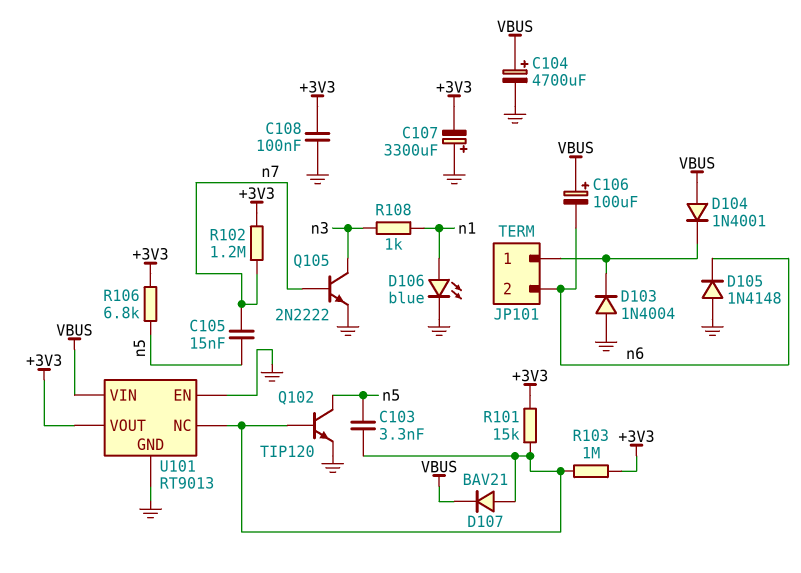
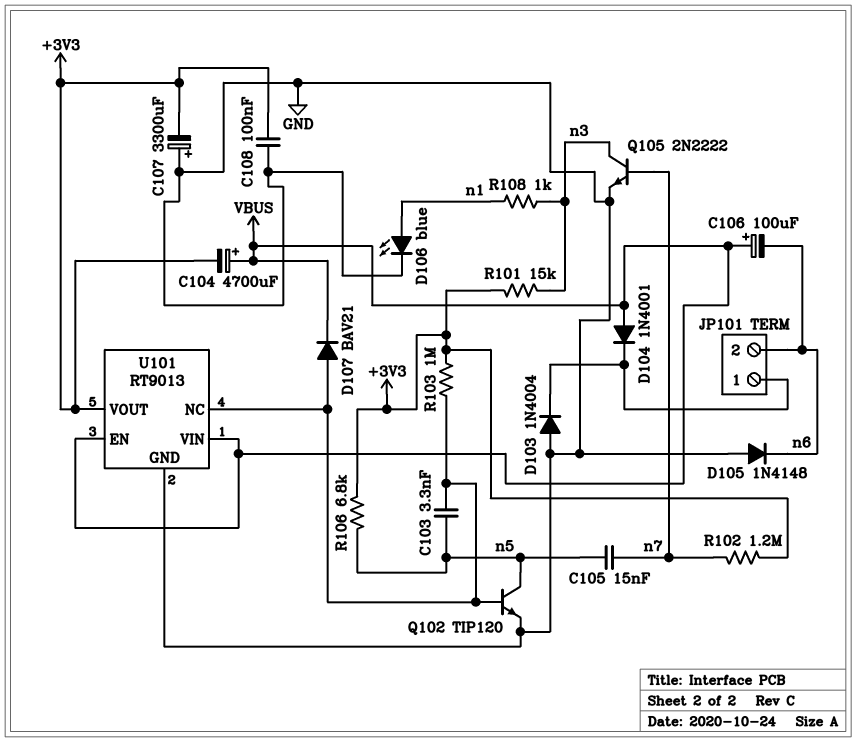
C104: 4700uF (plus VBUS, minus GND) -> 4700uF (plus VBUS, minus +3V3)
R101: 15k (+3V3, U101/NC) -> 15k (+3V3, n3)
U101 pin EN: GND -> VBUS

